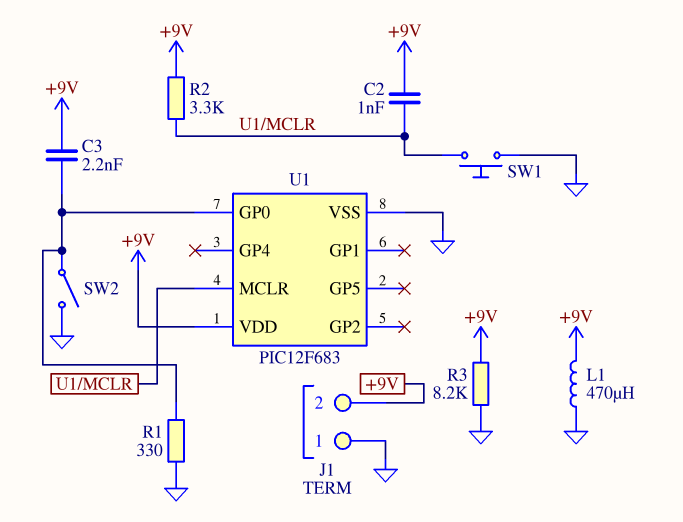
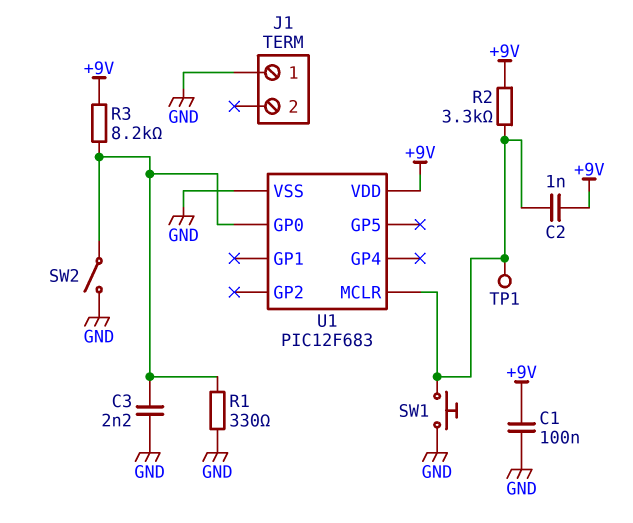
C1: none -> 100nF (+9V, GND)
C3: 2.2nF (+9V, U1/GP0) -> 2.2nF (GND, U1/GP0)
J1 pin 2: +9V -> none
L1: 470uH (+9V, GND) -> none
R3: 8.2k (+9V, GND) -> 8.2k (+9V, U1/GP0)
TP1: none -> test point (U1/MCLR)

